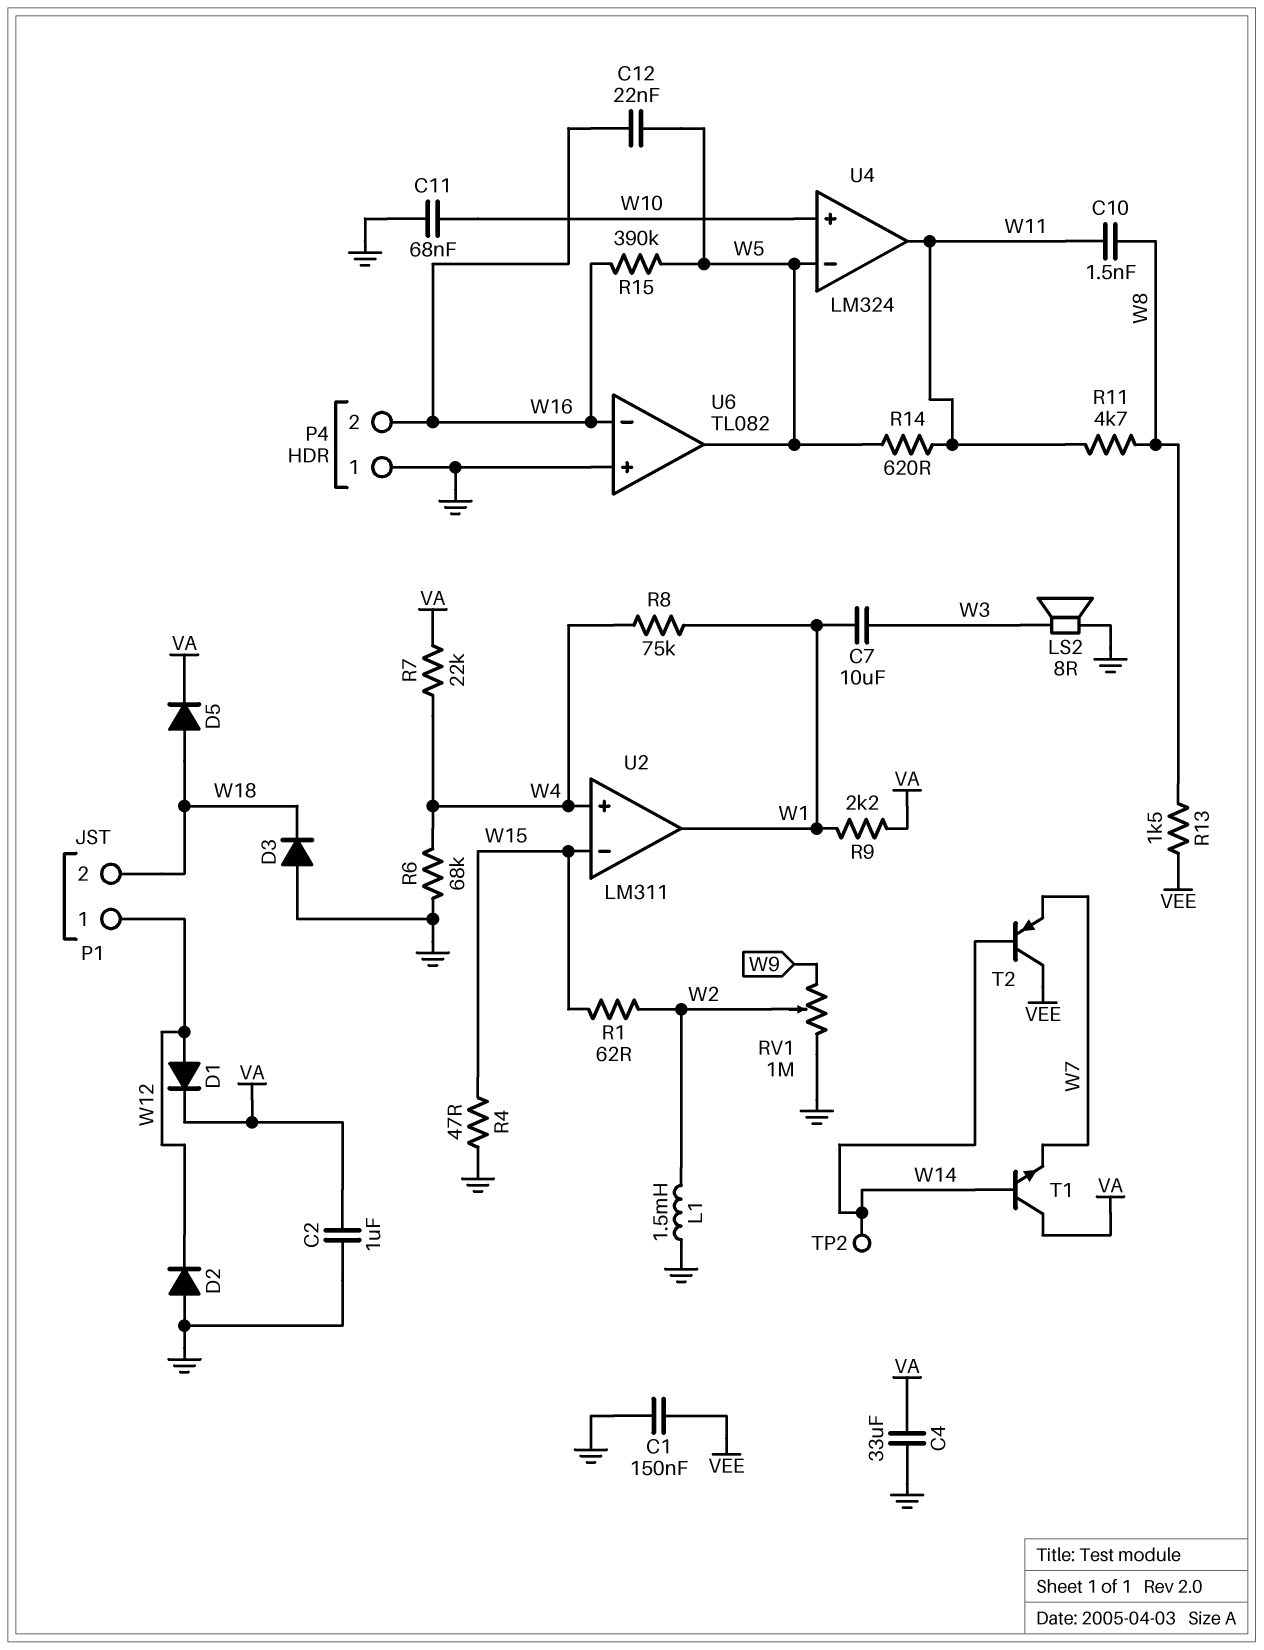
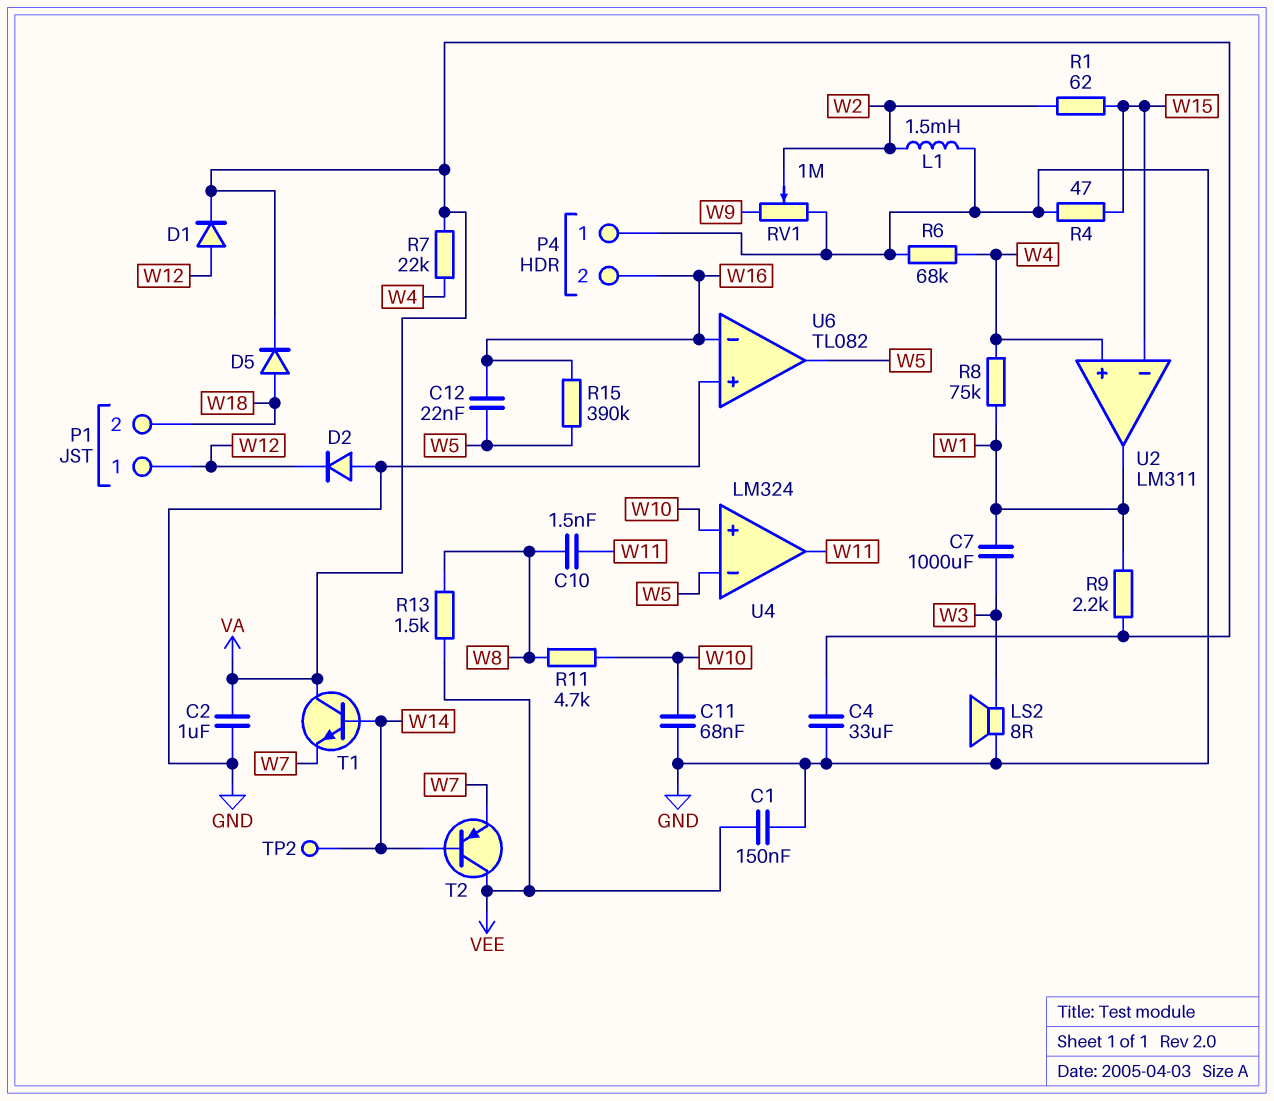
C7: 10uF (W1, W3) -> 1000uF (W1, W3)
D3: diode (A GND, K W18) -> none
R11: 4.7k (W8, W11) -> 4.7k (W8, W10)
R14: 620 (W5, W11) -> none

